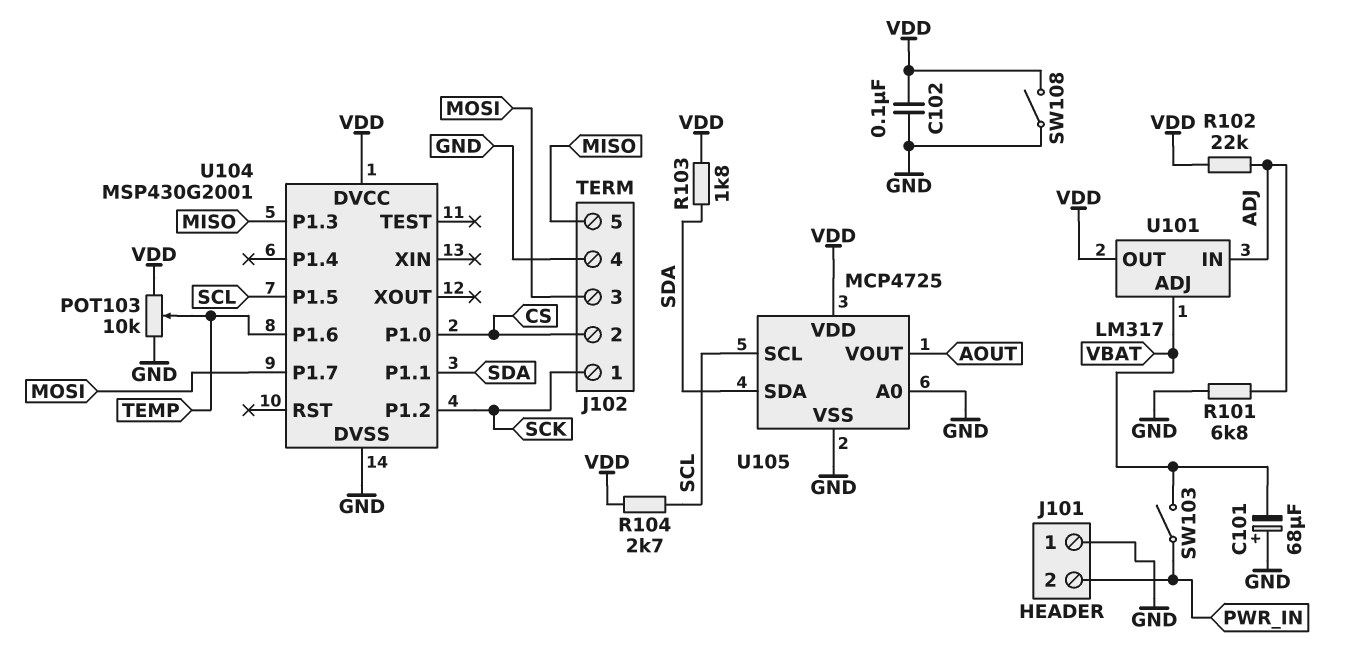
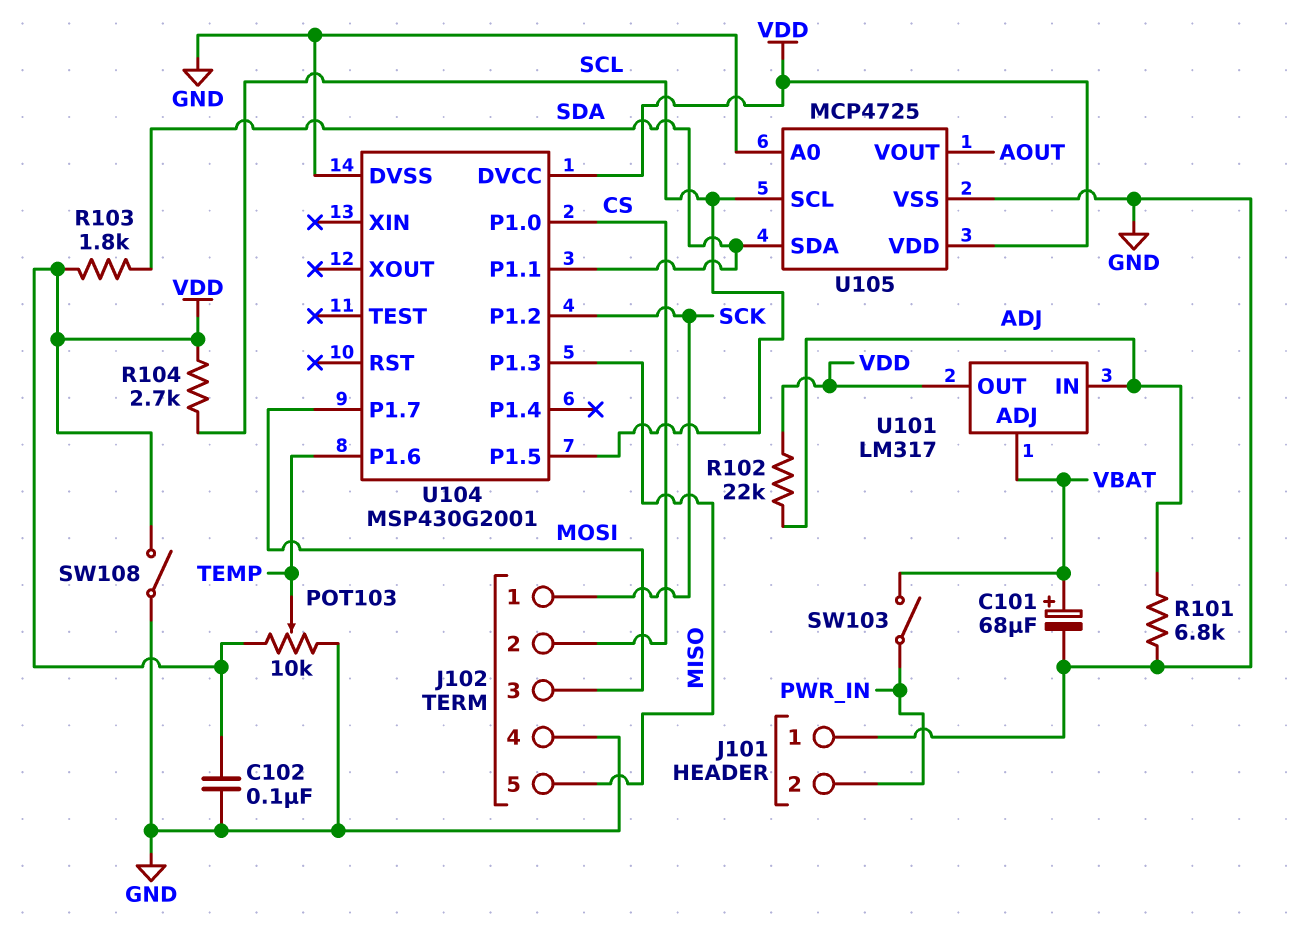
C101: 68uF (plus GND, minus VBAT) -> 68uF (plus VBAT, minus GND)

